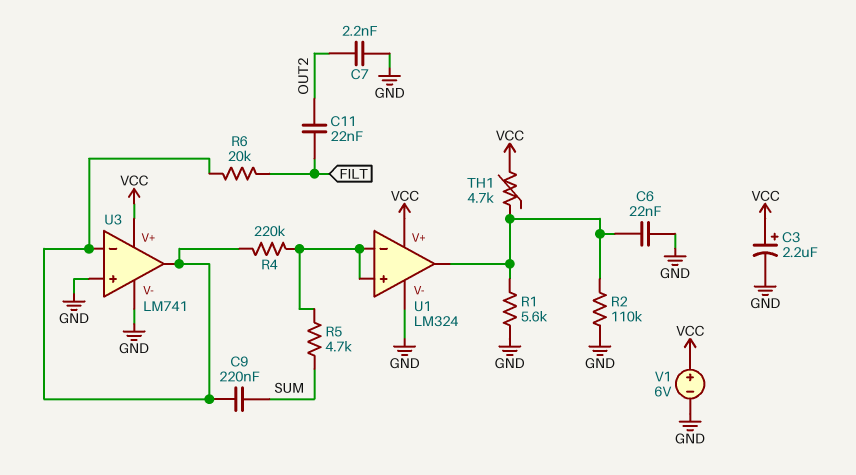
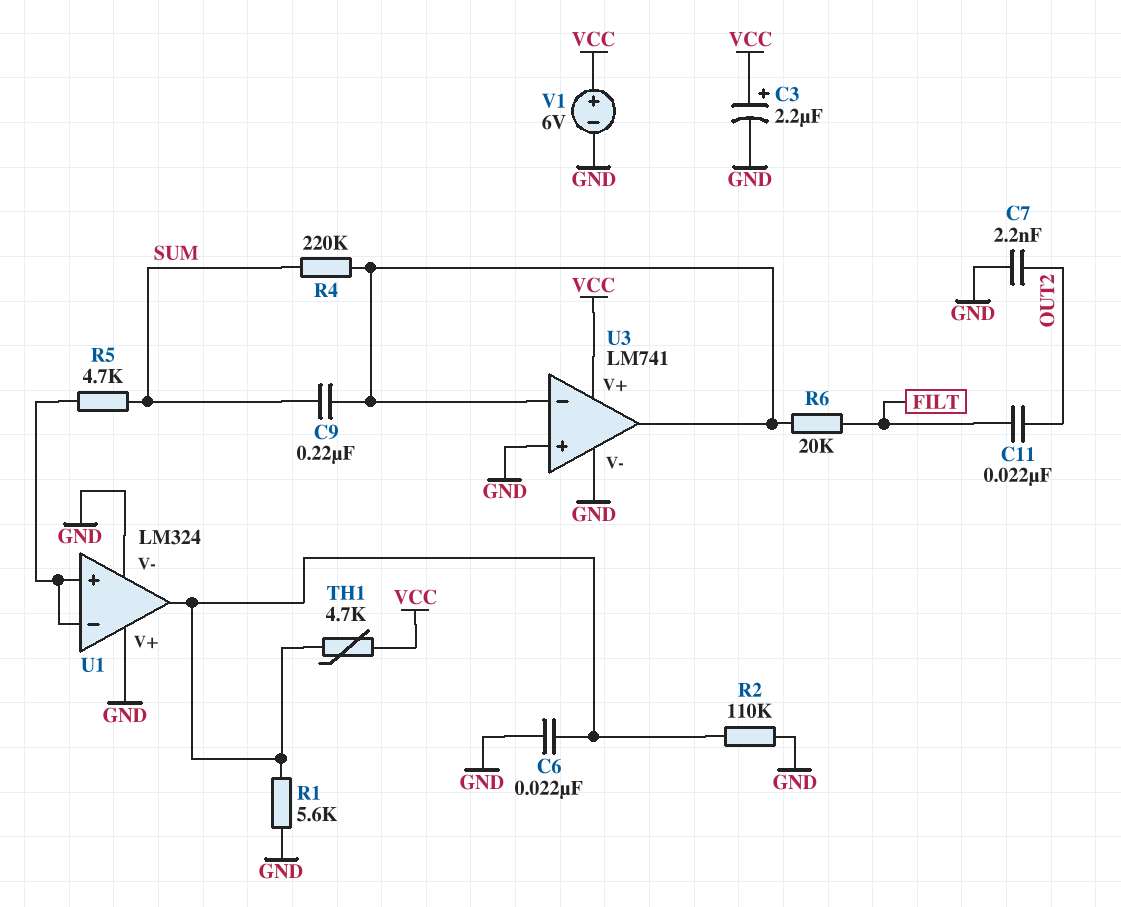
R4: 220k (U1/in+, U3/in-) -> 220k (SUM, U3/in-)
U1 pin V+: VCC -> GND

